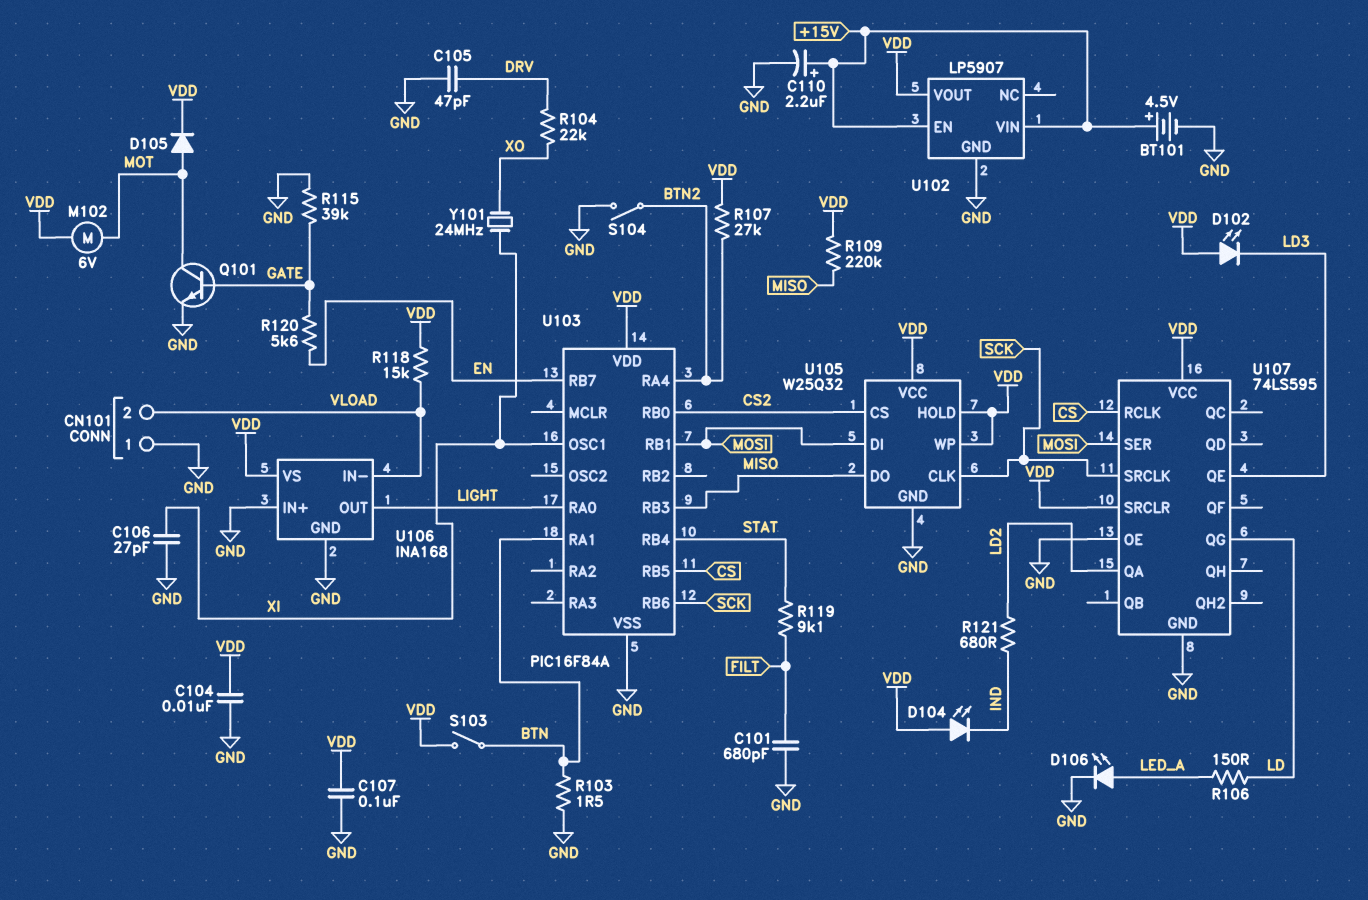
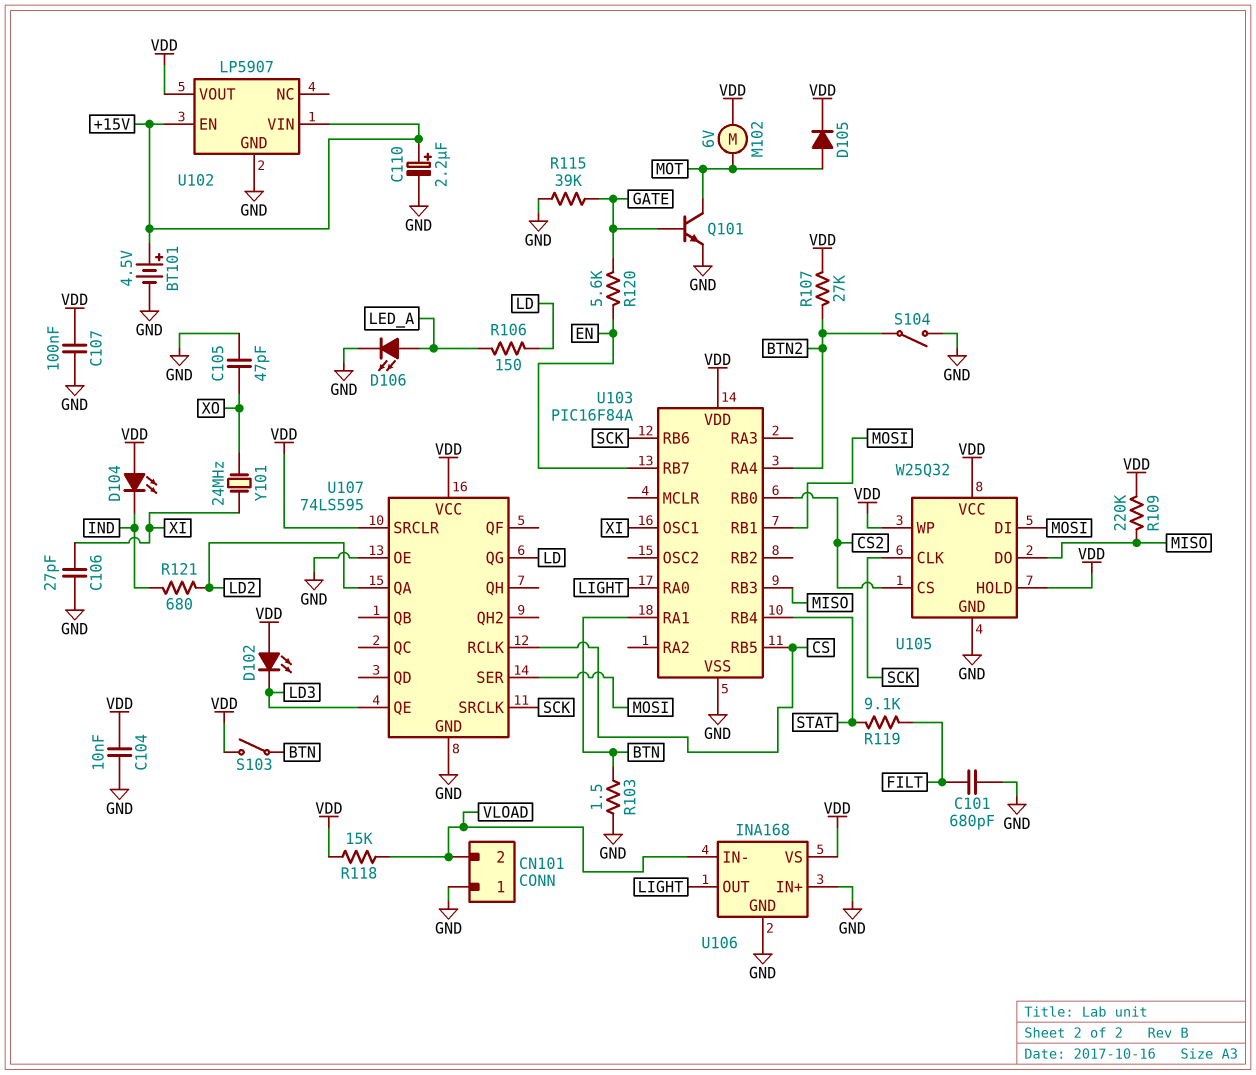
C105: 47pF (DRV, GND) -> 47pF (GND, XO)
R104: 22k (DRV, XO) -> none

